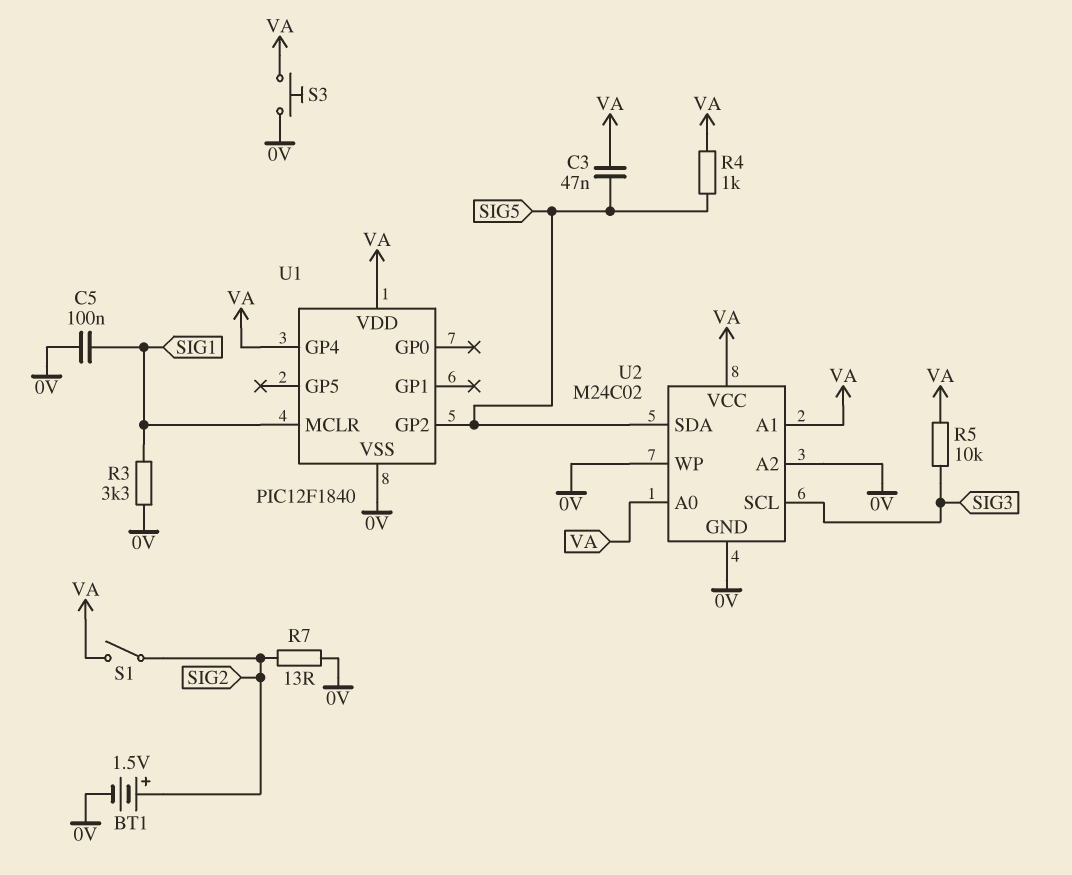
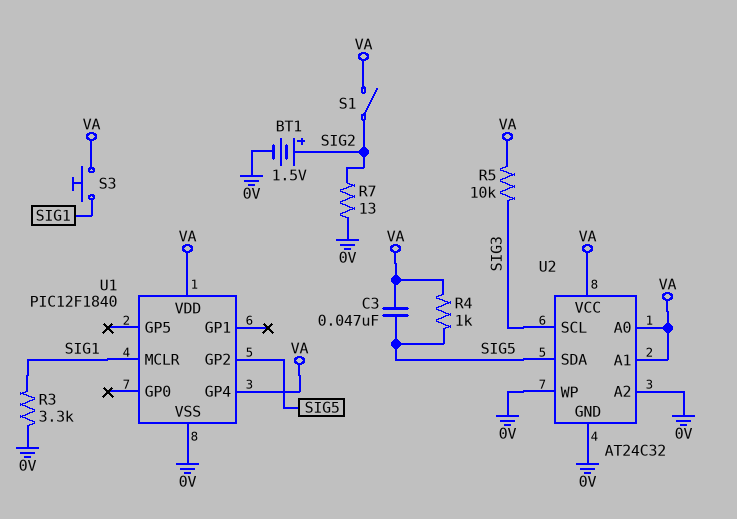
C5: 100nF (0V, SIG1) -> none
S3: button (0V, VA) -> button (SIG1, VA)
U2: M24C02 -> AT24C32

